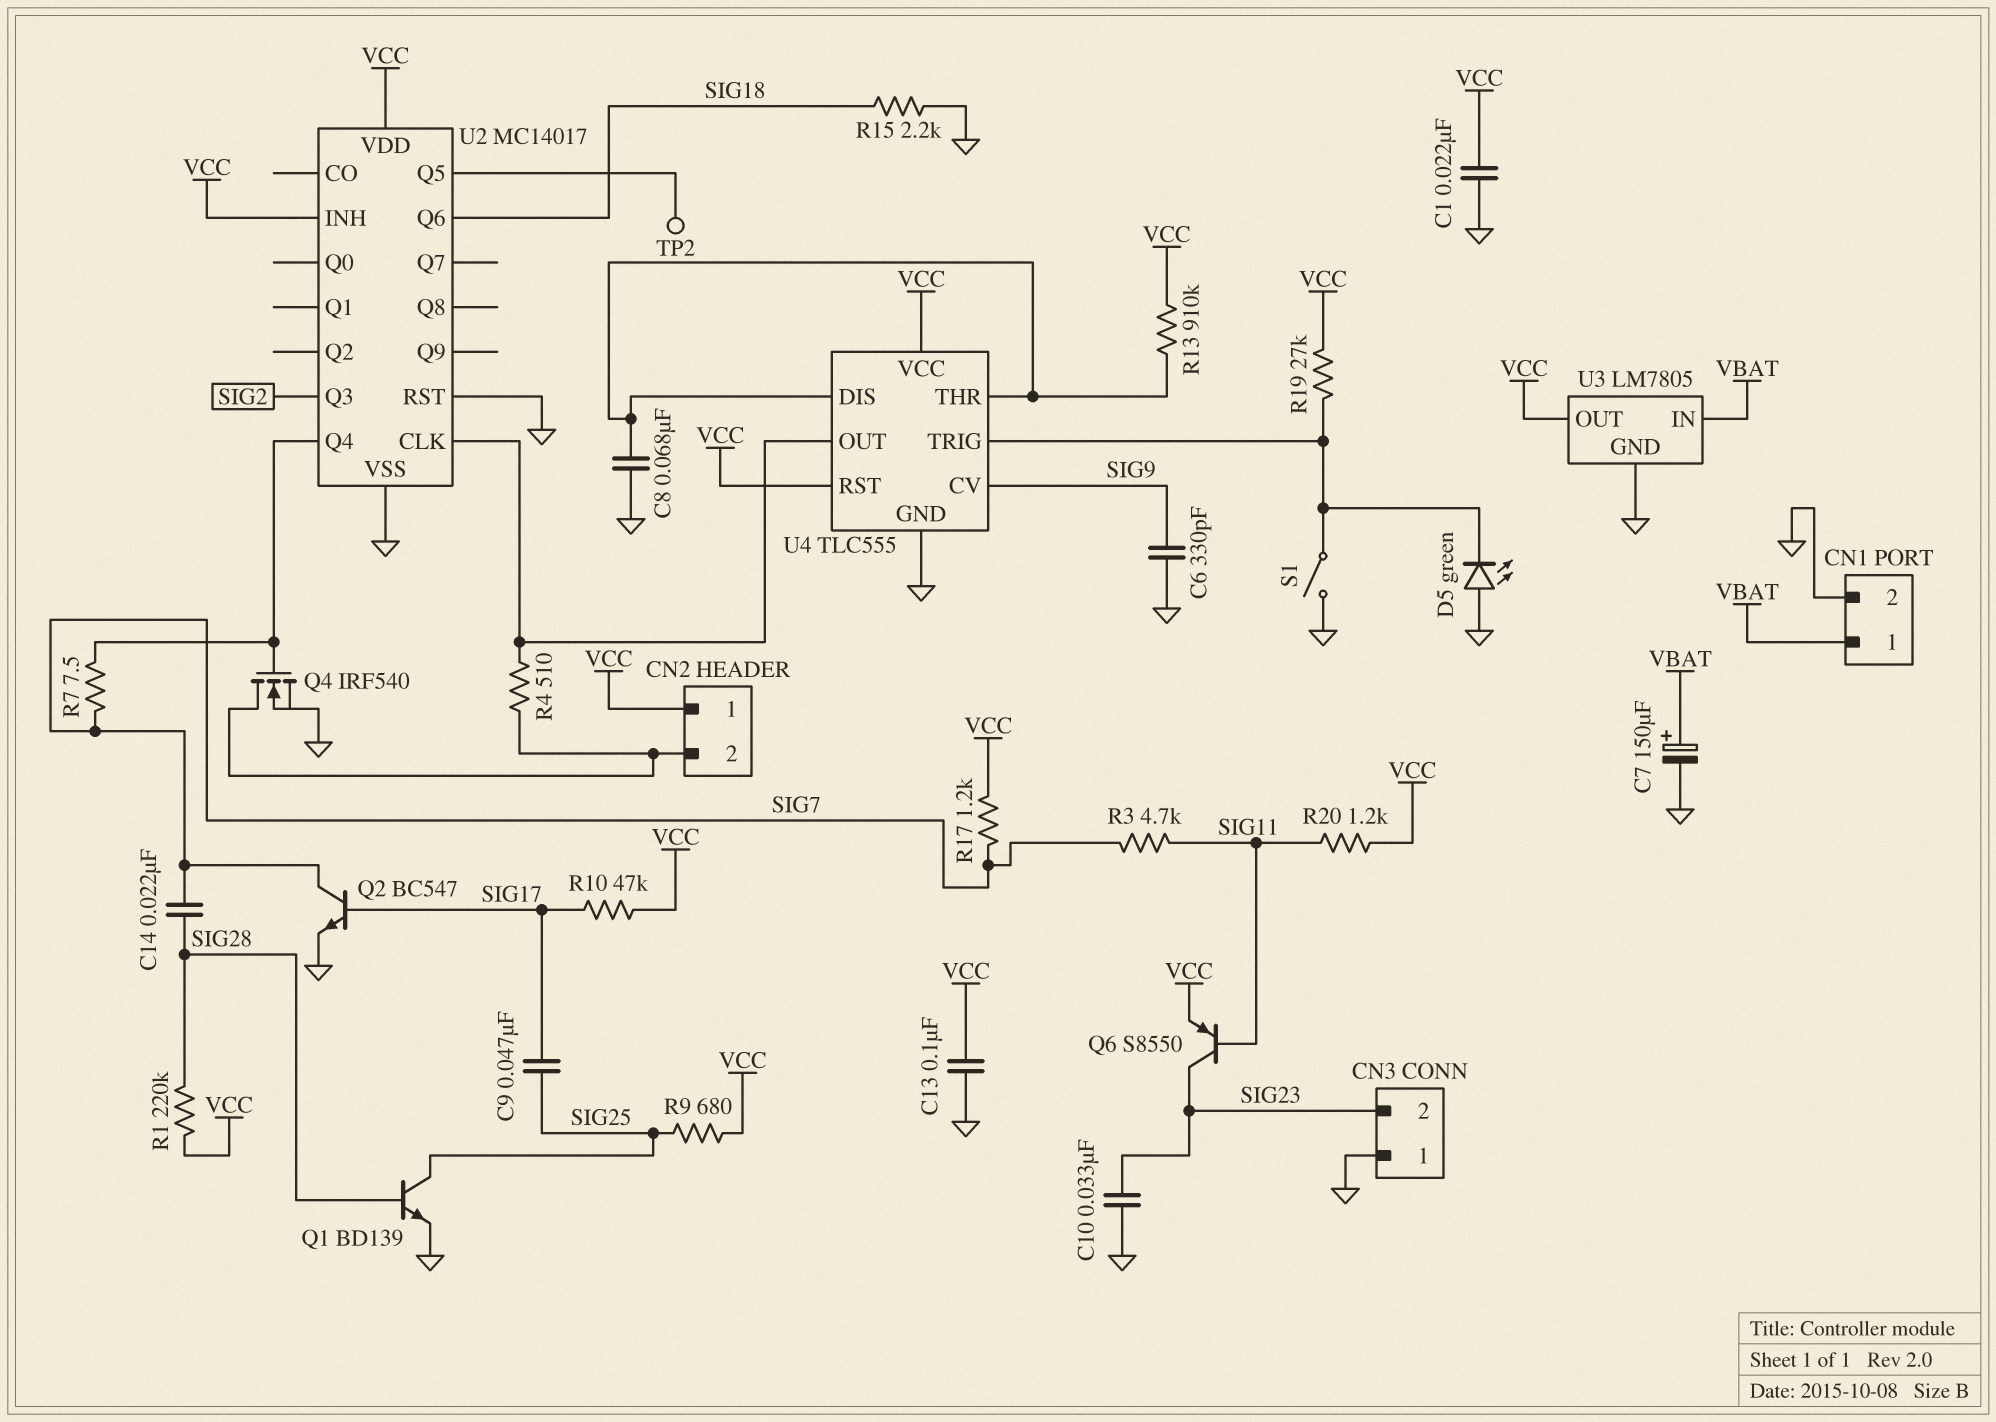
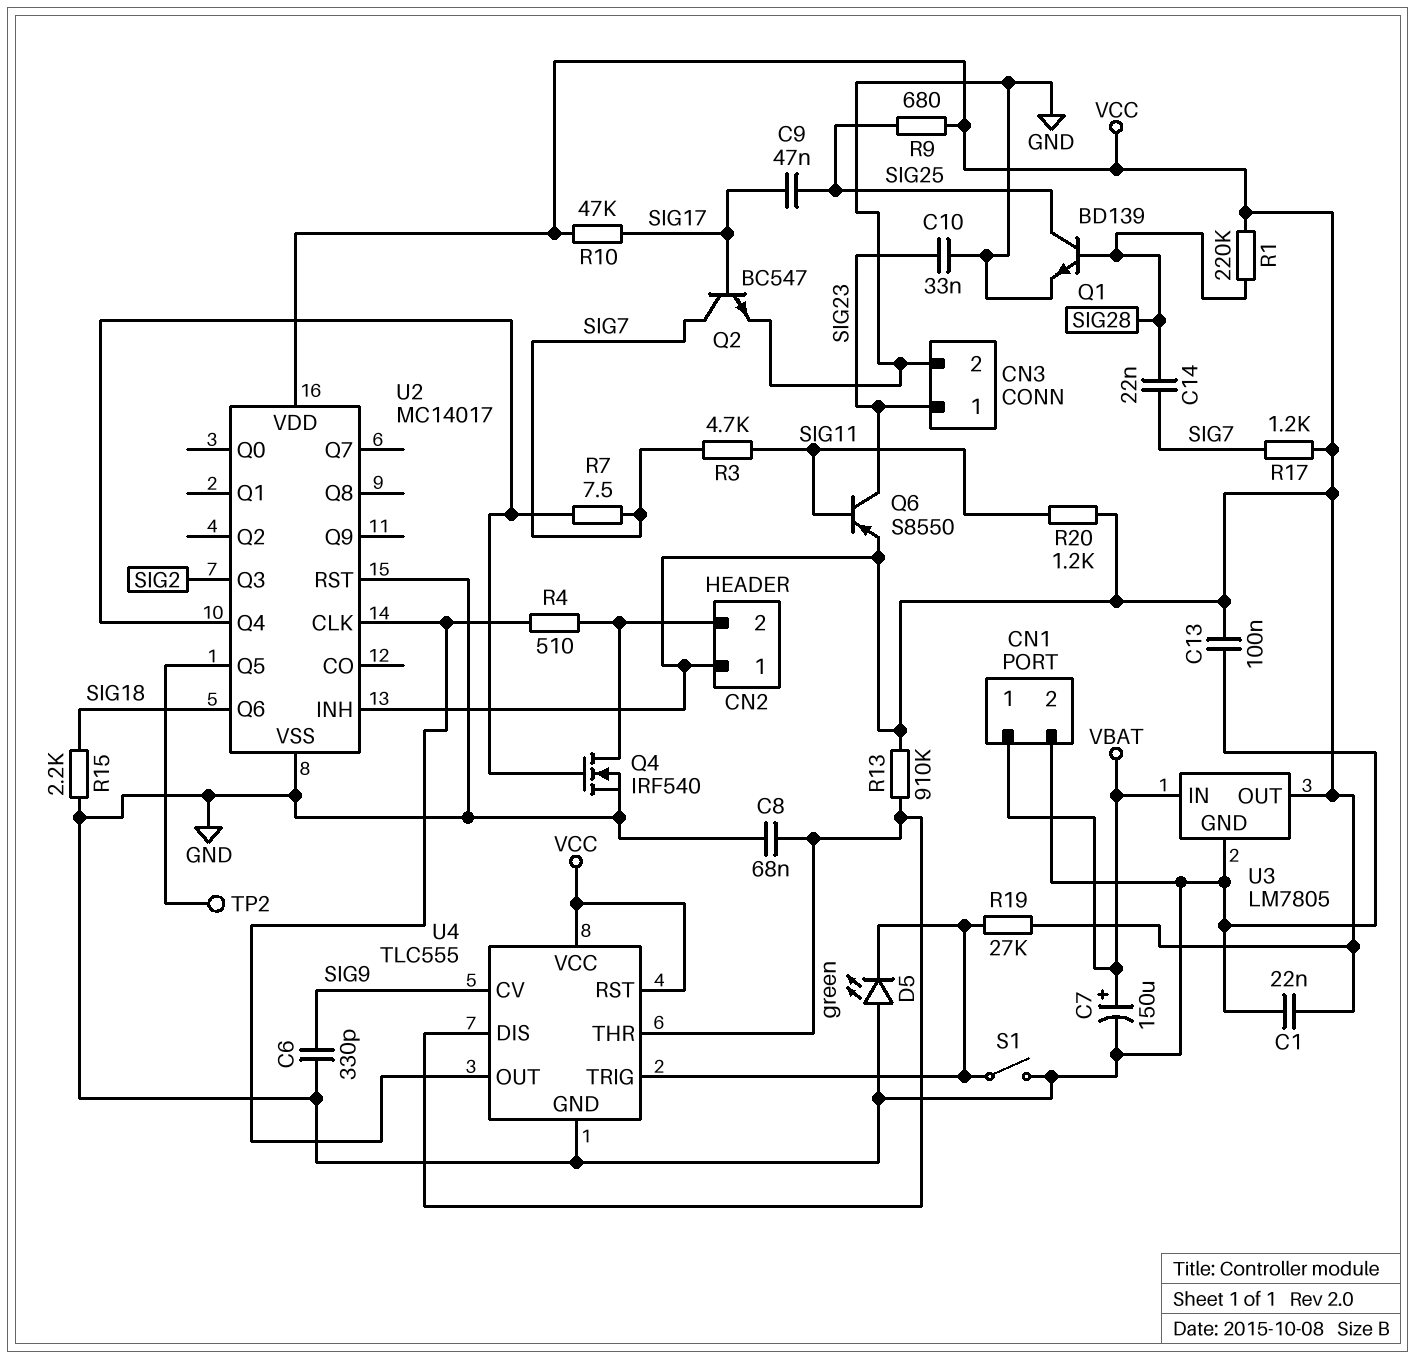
CN3 pin 1: GND -> SIG23
CN3 pin 2: SIG23 -> GND

